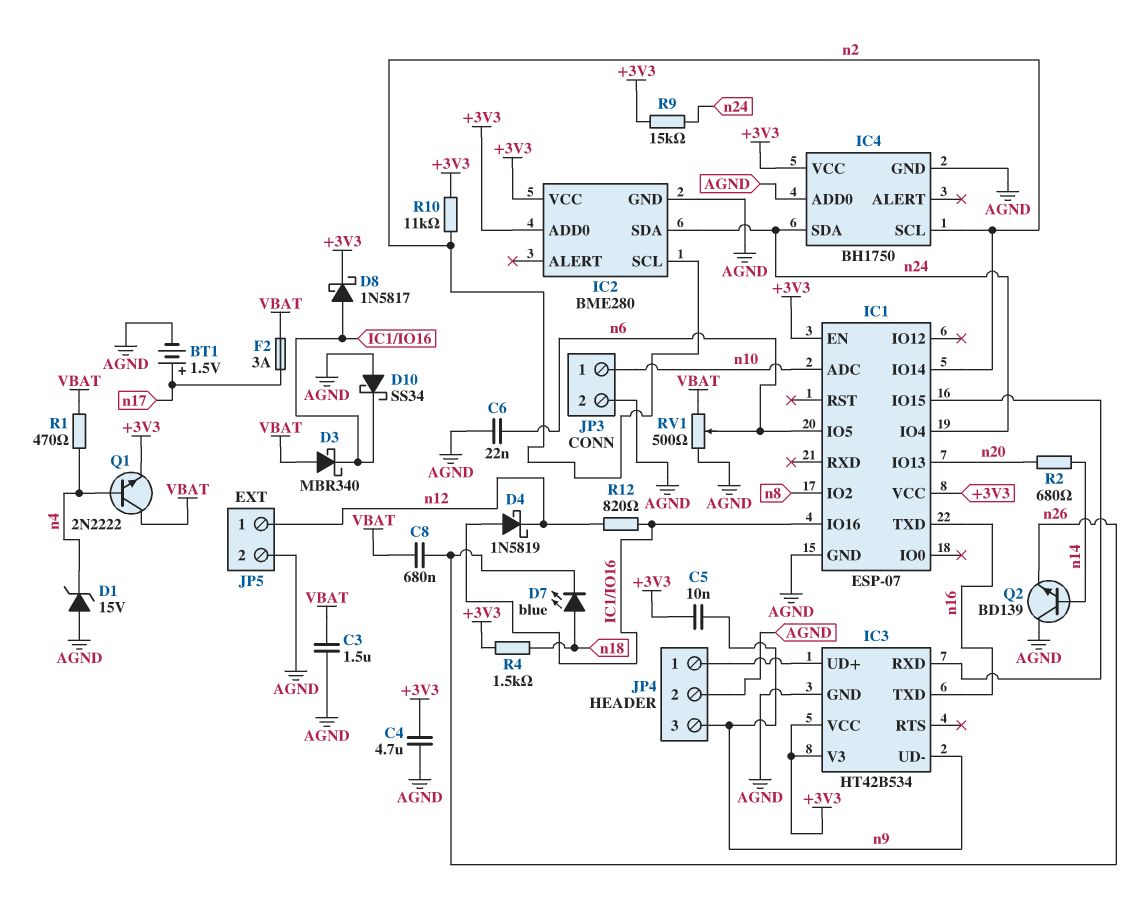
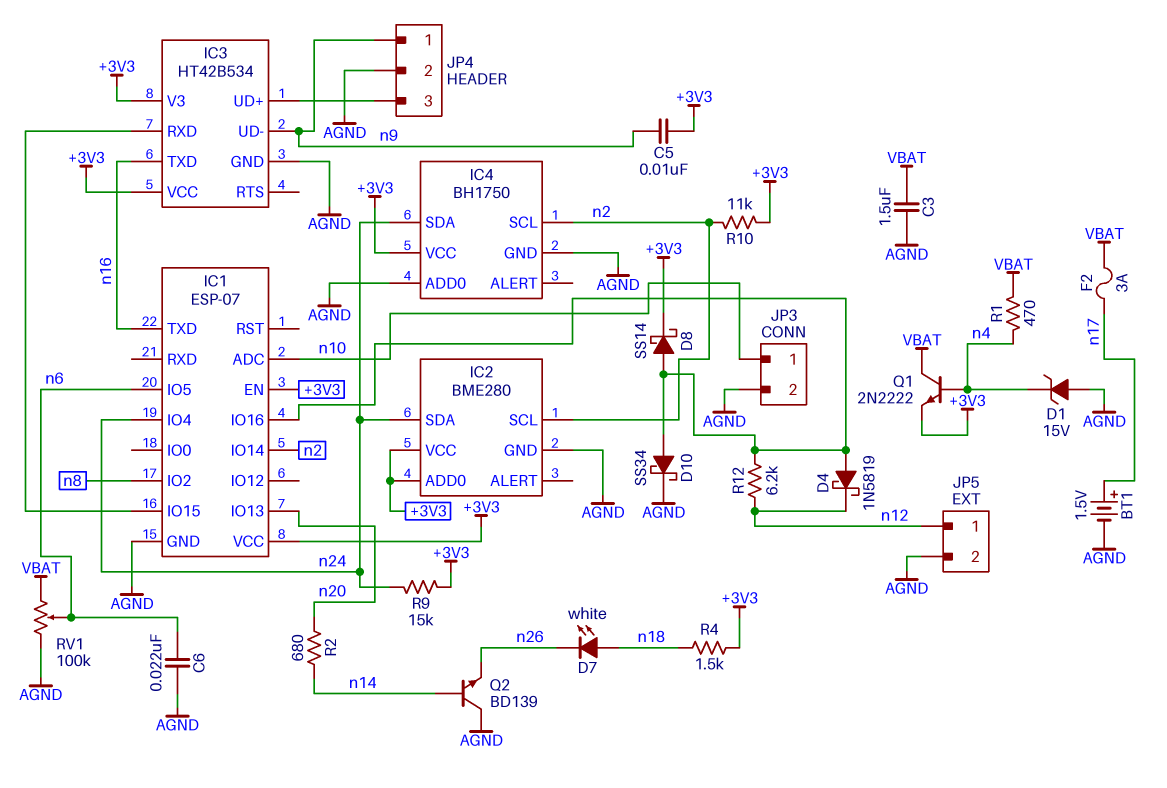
C4: 4.7uF (+3V3, AGND) -> none
C8: 680nF (VBAT, n26) -> none
D3: schottky MBR340 (A VBAT, K IC1/IO16) -> none
D7: LED blue (A n18, K n26) -> LED white (A n18, K n26)
D8: schottky 1N5817 (A IC1/IO16, K +3V3) -> schottky SS14 (A IC1/IO16, K +3V3)
D10: schottky SS34 (A AGND, K IC1/IO16) -> schottky SS34 (A IC1/IO16, K AGND)
JP4 pin 1: IC3/UD+ -> n9
JP4 pin 3: n9 -> IC3/UD+
R12: 820 (IC1/IO16, n12) -> 6.2k (IC1/IO16, n12)
RV1: 500 (AGND, VBAT, wiper n6) -> 100k (AGND, VBAT, wiper n6)

